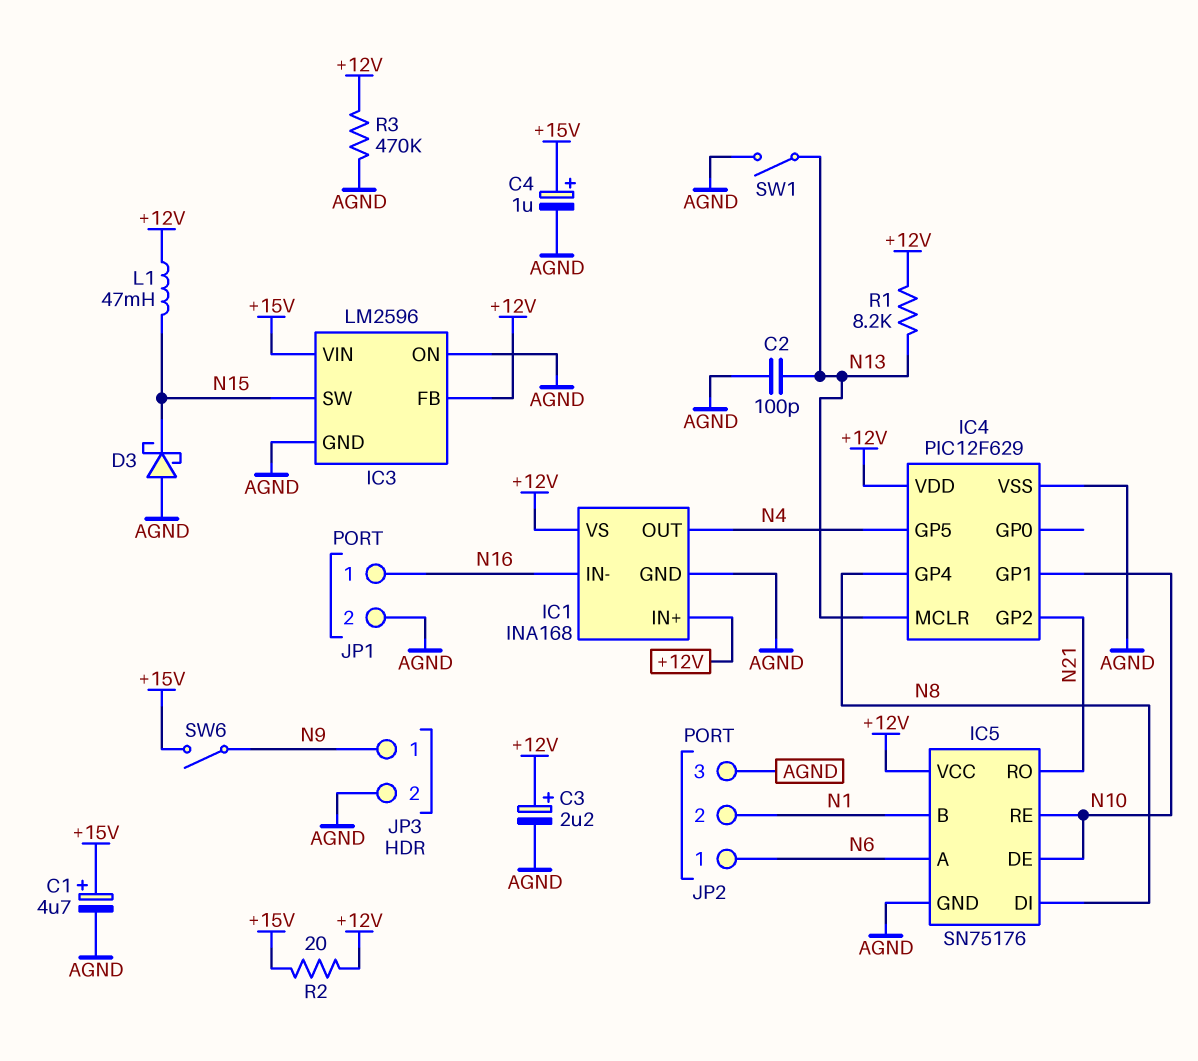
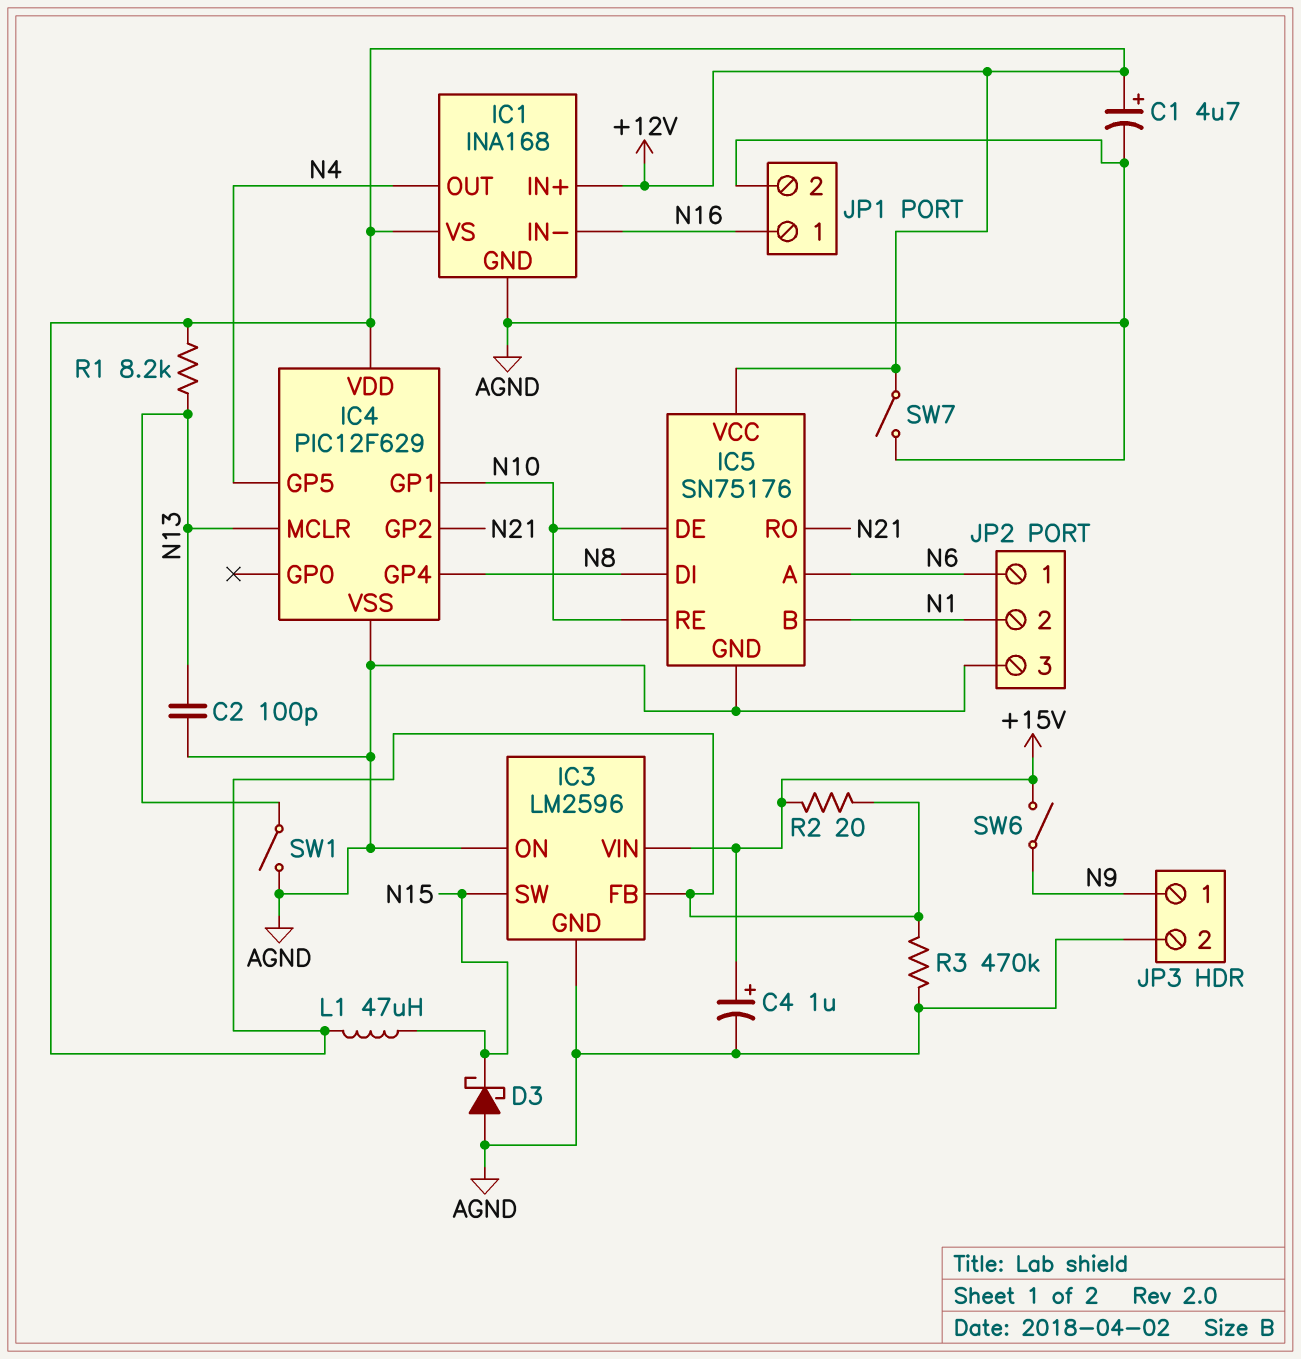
C1: 4.7uF (plus +15V, minus AGND) -> 4.7uF (plus +12V, minus AGND)
C3: 2.2uF (plus +12V, minus AGND) -> none
L1: 47mH (+12V, N15) -> 47uH (+12V, N15)
SW7: none -> switch (+12V, AGND)

